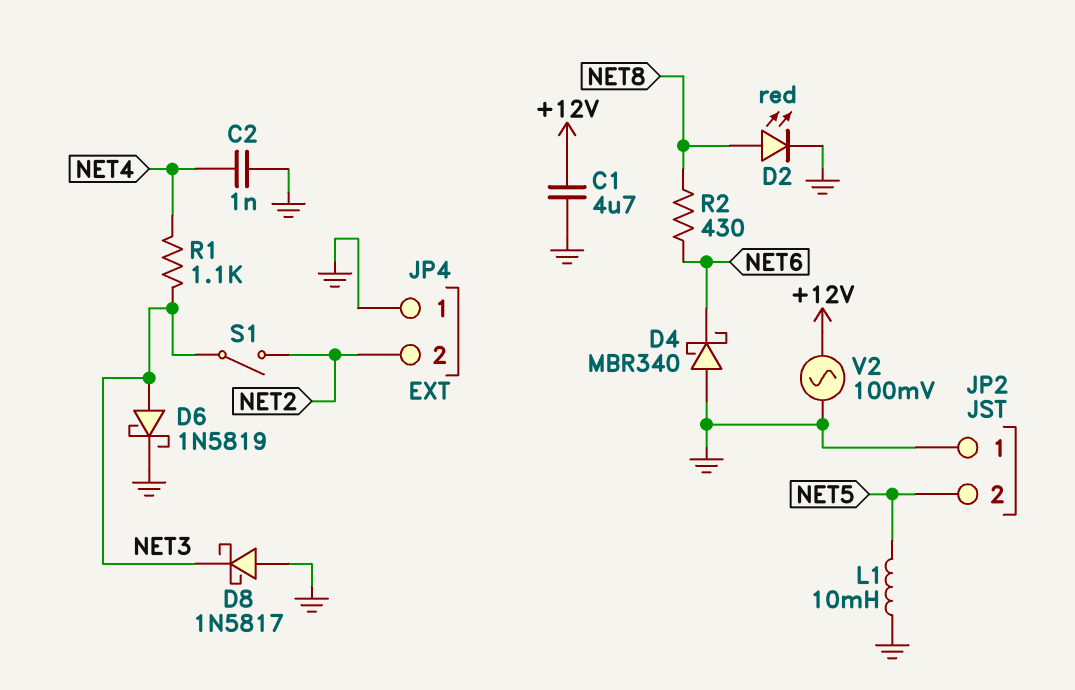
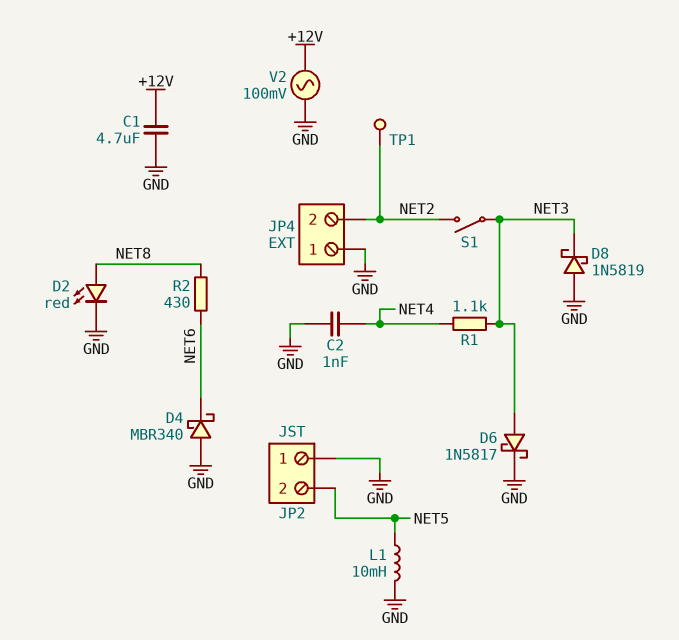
D6: schottky 1N5819 (A NET3, K GND) -> schottky 1N5817 (A NET3, K GND)
D8: schottky 1N5817 (A GND, K NET3) -> schottky 1N5819 (A GND, K NET3)
TP1: none -> test point (NET2)

